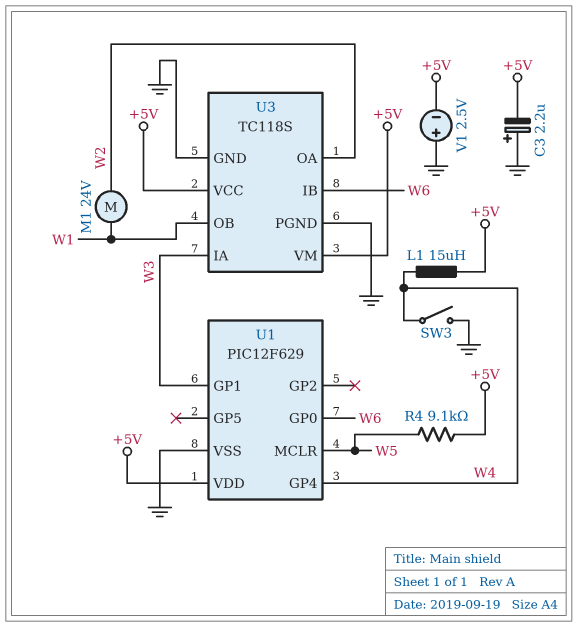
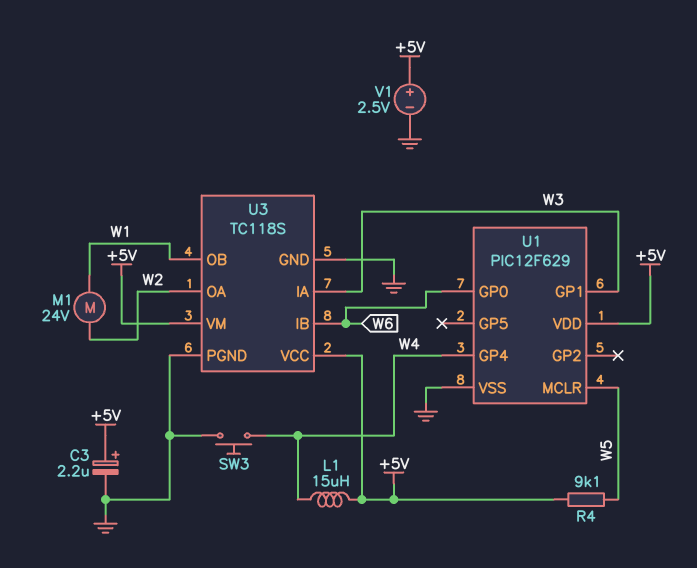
C3: 2.2uF (plus GND, minus +5V) -> 2.2uF (plus +5V, minus GND)
SW3: switch (GND, W4) -> button (GND, W4)
V1: 2.5V (plus GND, minus +5V) -> 2.5V (plus +5V, minus GND)

